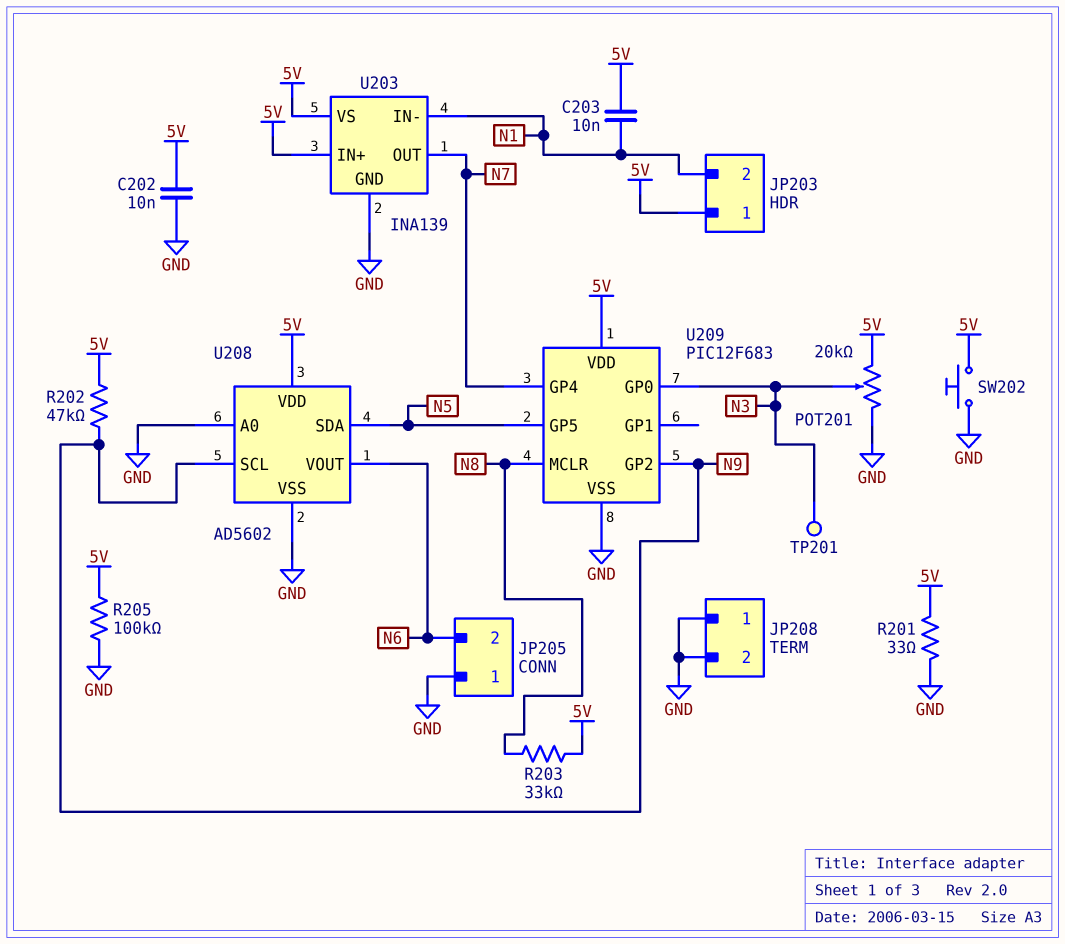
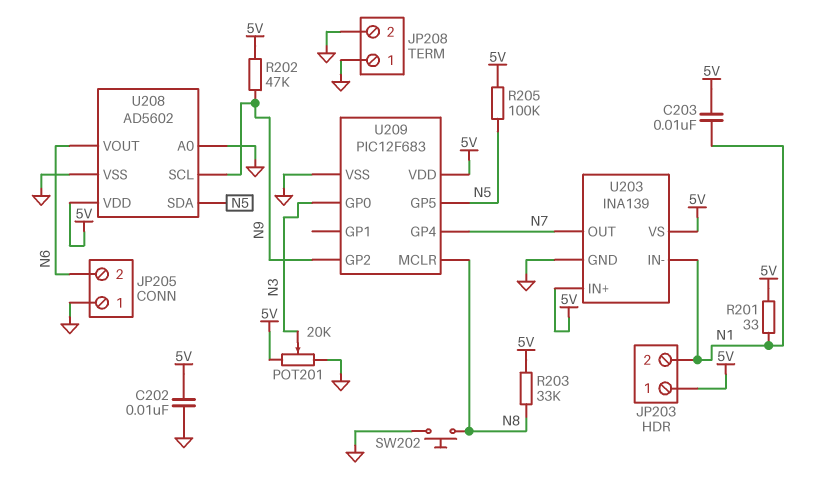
R201: 33 (5V, GND) -> 33 (5V, N1)
R205: 100k (5V, GND) -> 100k (5V, N5)
SW202: button (5V, GND) -> button (GND, N8)
TP201: test point (N3) -> none

